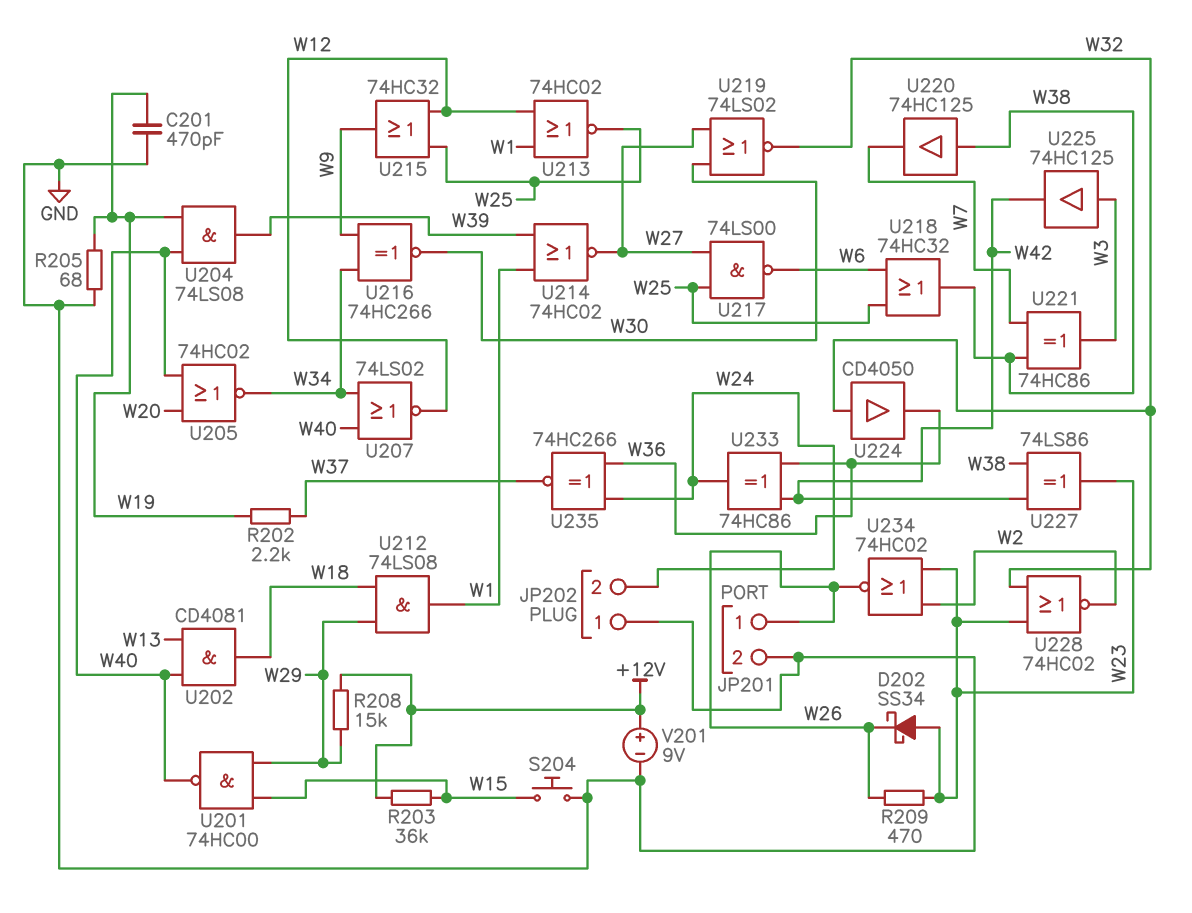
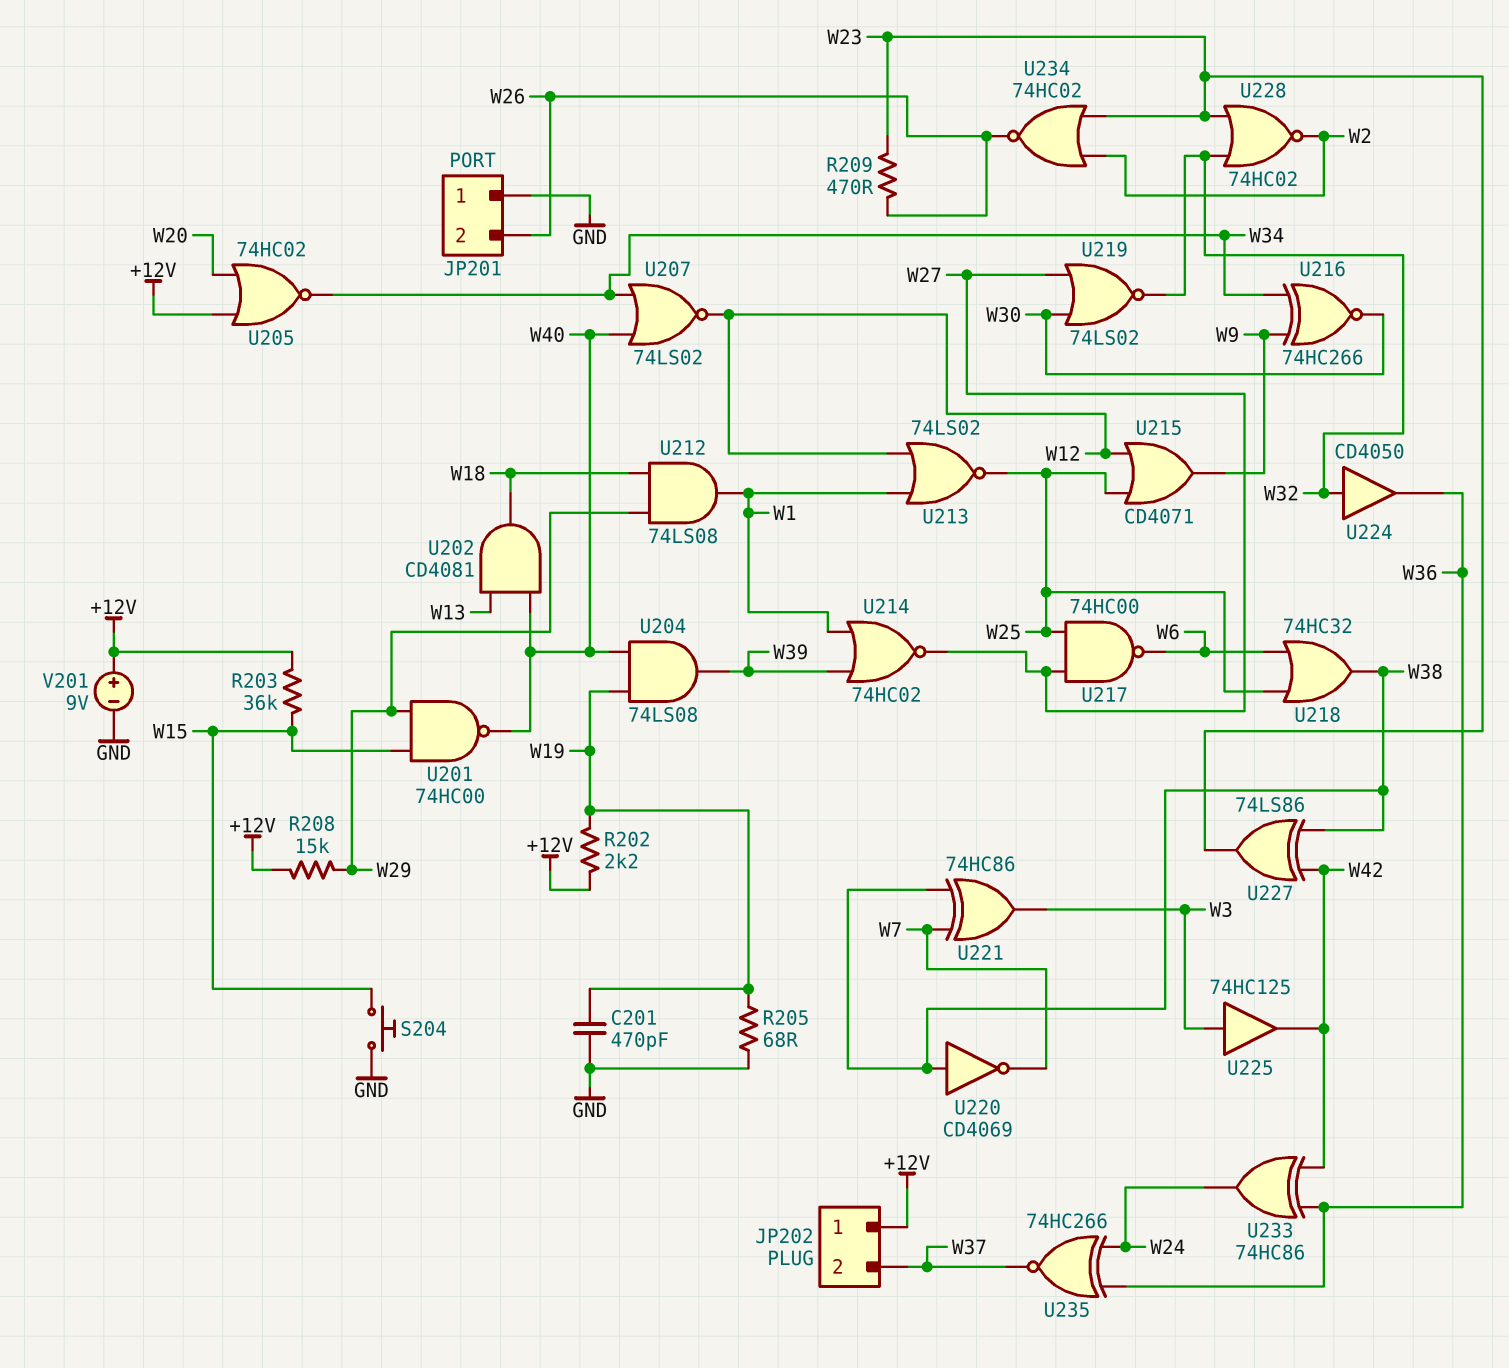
D202: schottky SS34 (A W23, K W26) -> none
JP201 pin 1: W26 -> GND
JP201 pin 2: GND -> W26
JP202 pin 1: GND -> +12V
JP202 pin 2: W24 -> W37
R202: 2.2k (W19, W37) -> 2.2k (+12V, W19)
U205: NOR 74HC02 (in W20, in W40, out W34) -> NOR 74HC02 (in +12V, in W20, out W34)
U213: NOR 74HC02 (in W1, in W12, out W25) -> NOR 74LS02 (in W1, in W12, out W25)
U215: OR 74HC32 (in W12, in W25, out W9) -> OR CD4071 (in W12, in W25, out W9)
U217: NAND 74LS00 (in W25, in W27, out W6) -> NAND 74HC00 (in W25, in W27, out W6)
U220: buffer 74HC125 (in W38, out W7) -> NOT CD4069 (in W38, out W7)

